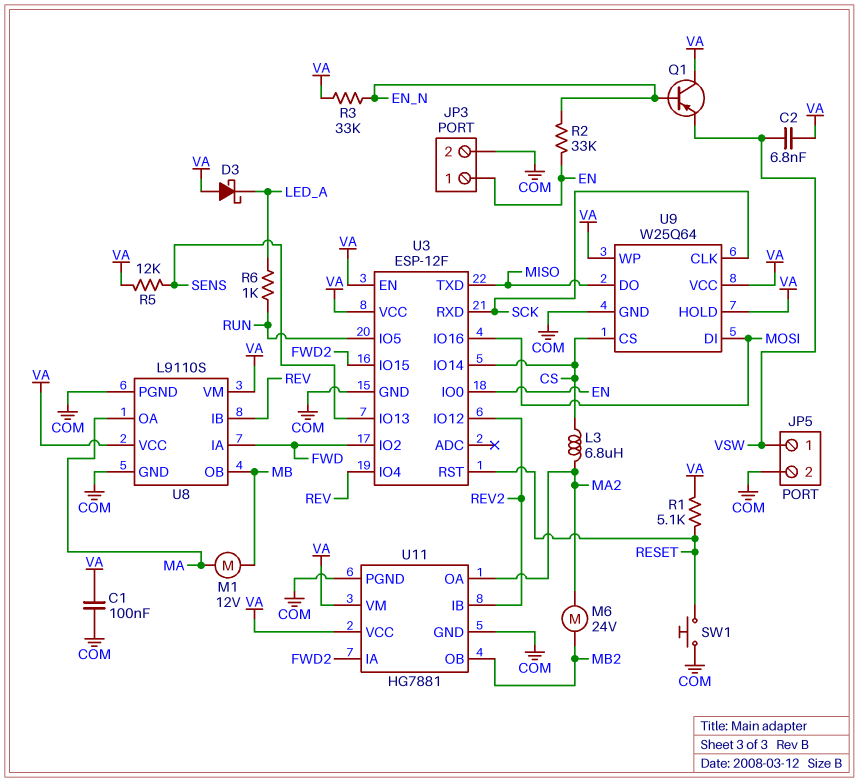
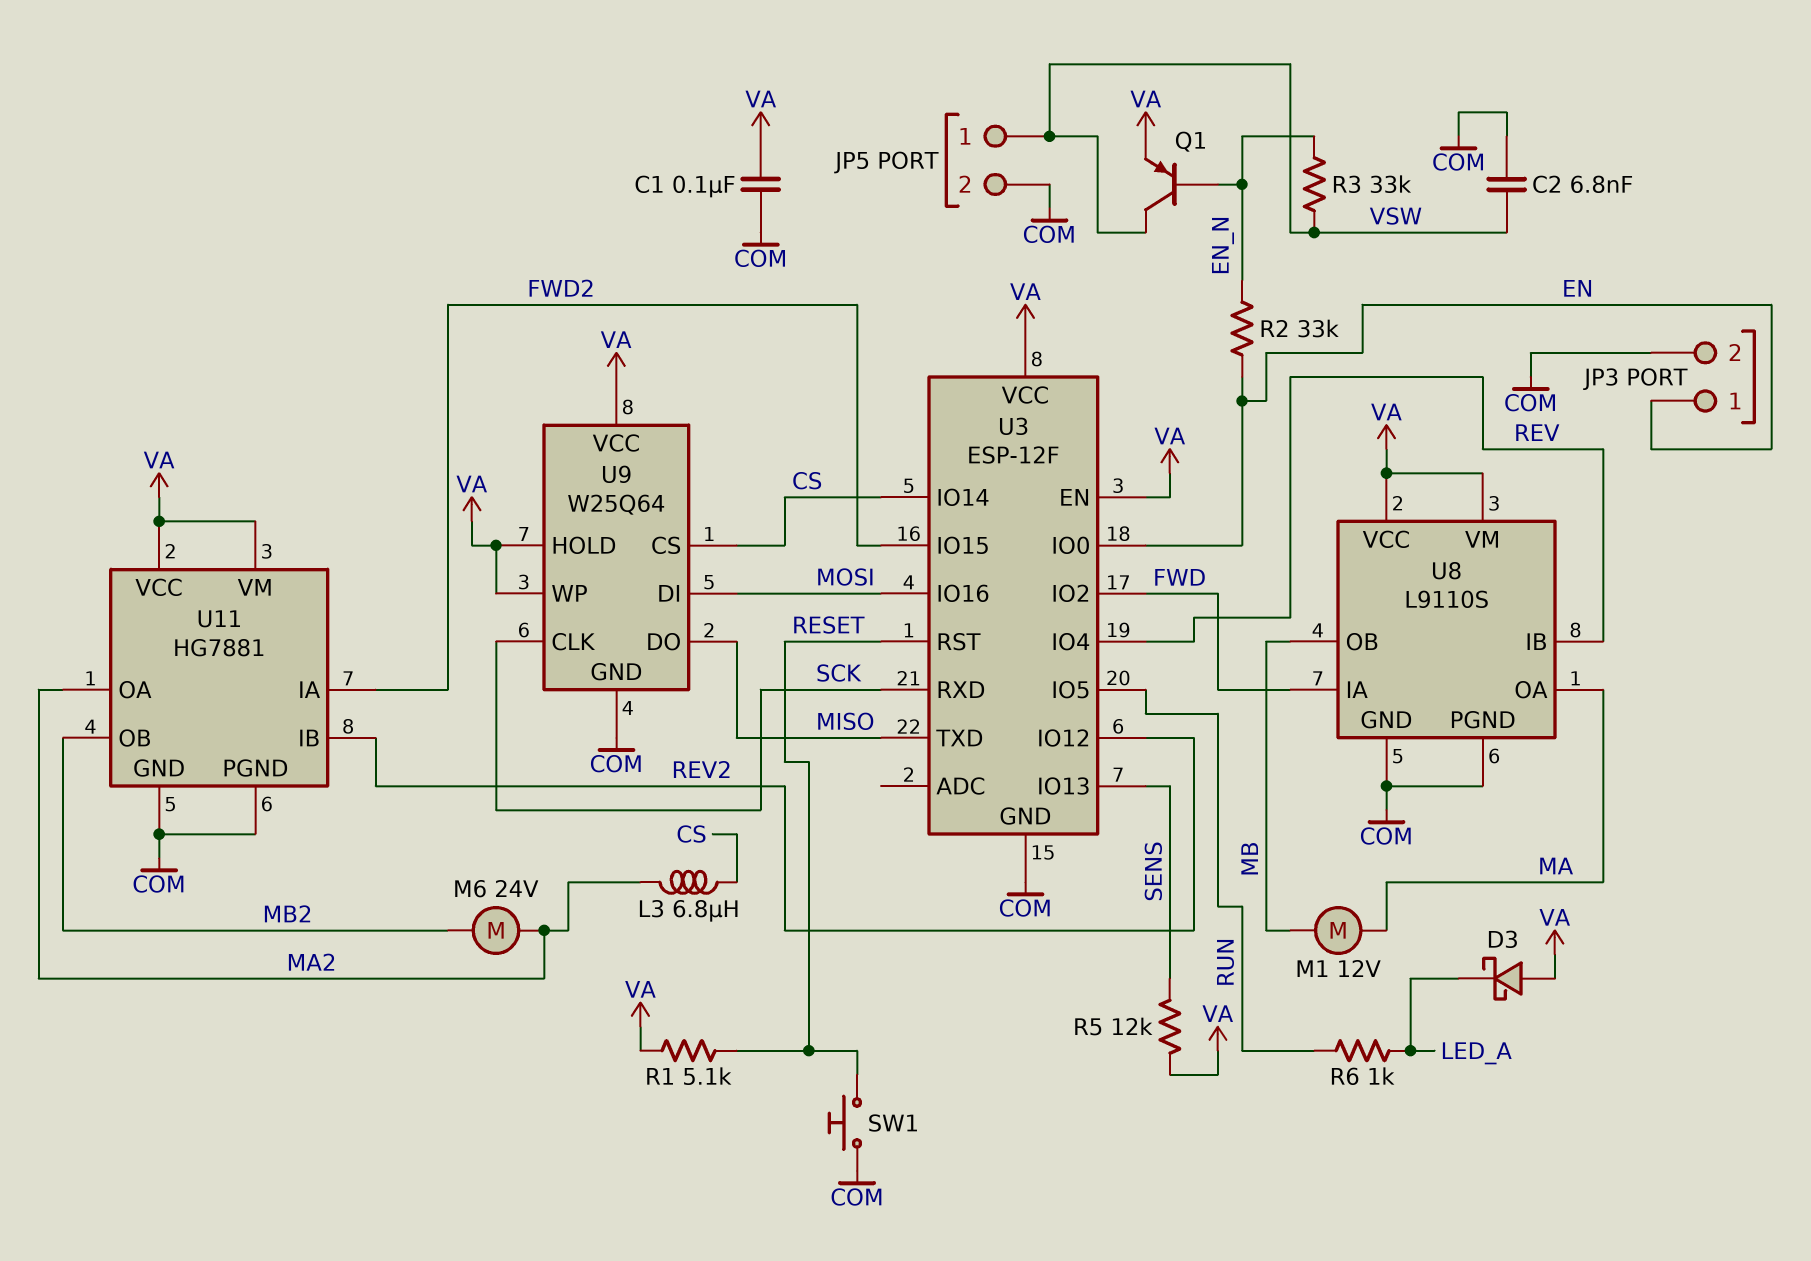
C2: 6.8nF (VA, VSW) -> 6.8nF (COM, VSW)
Q1: PNP (B EN_N, C VA, E VSW) -> PNP (B EN_N, C VSW, E VA)
R3: 33k (EN_N, VA) -> 33k (EN_N, VSW)

